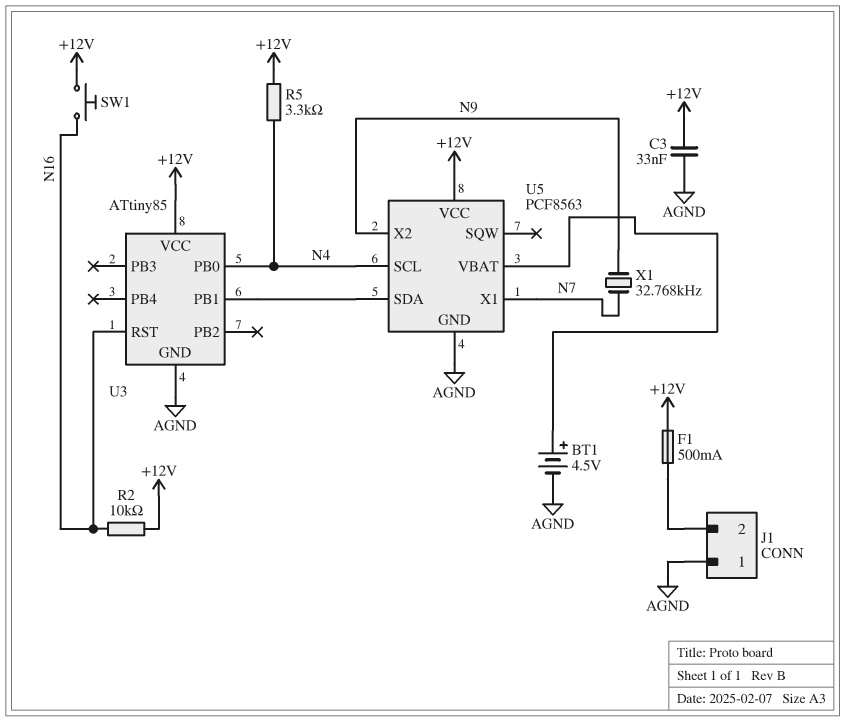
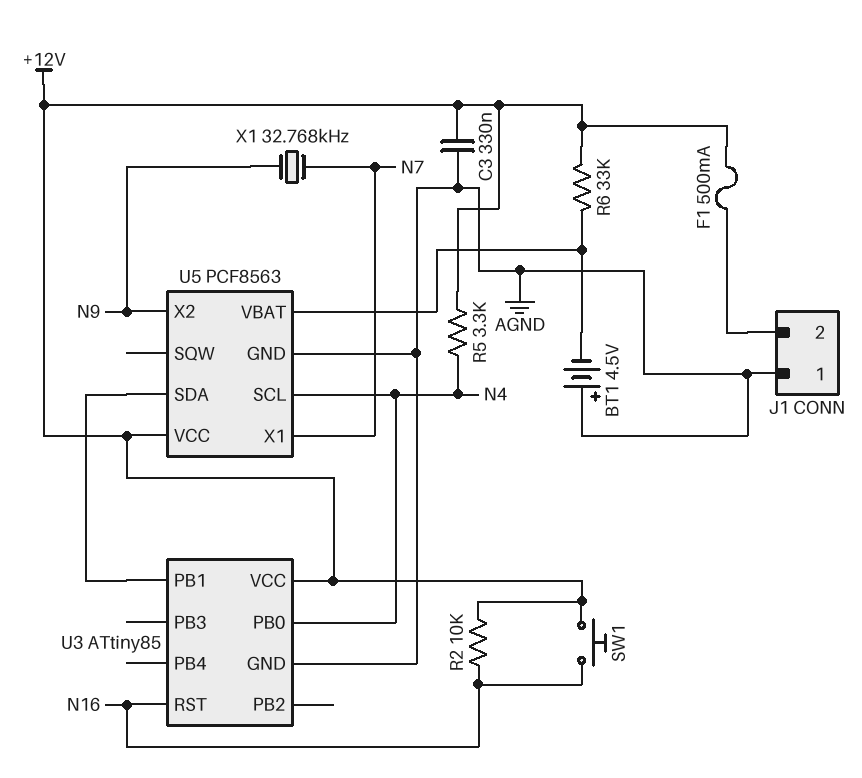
BT1: 4.5V (plus U5/VBAT, minus AGND) -> 4.5V (plus AGND, minus U5/VBAT)
C3: 33nF (+12V, AGND) -> 330nF (+12V, AGND)
R6: none -> 33k (+12V, U5/VBAT)

